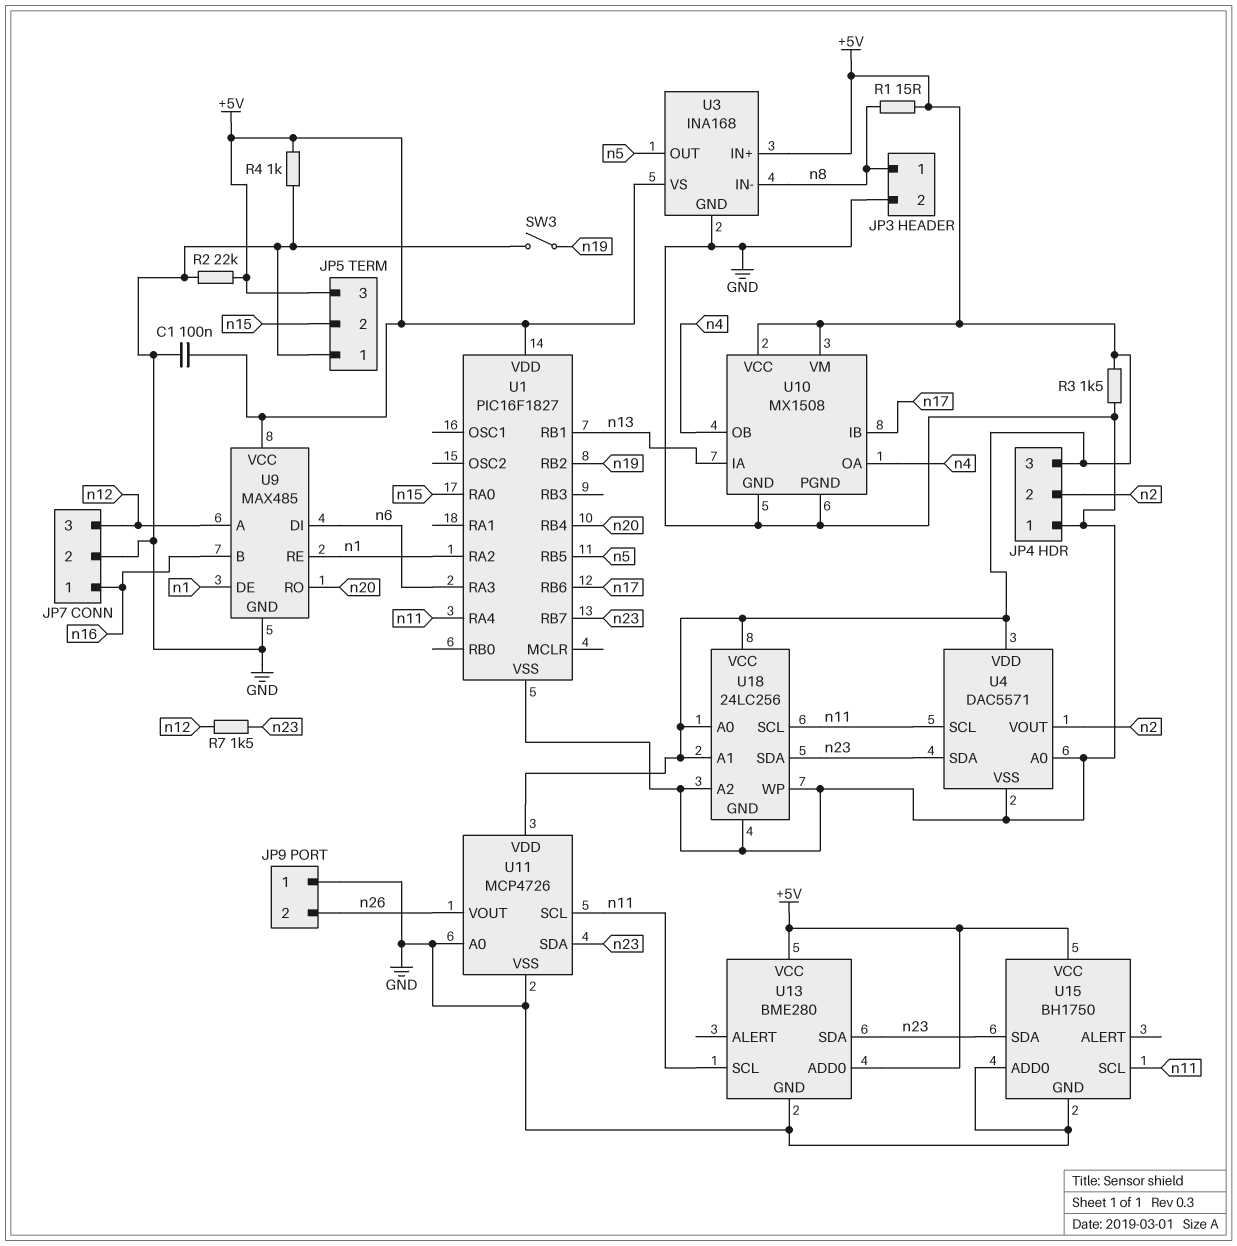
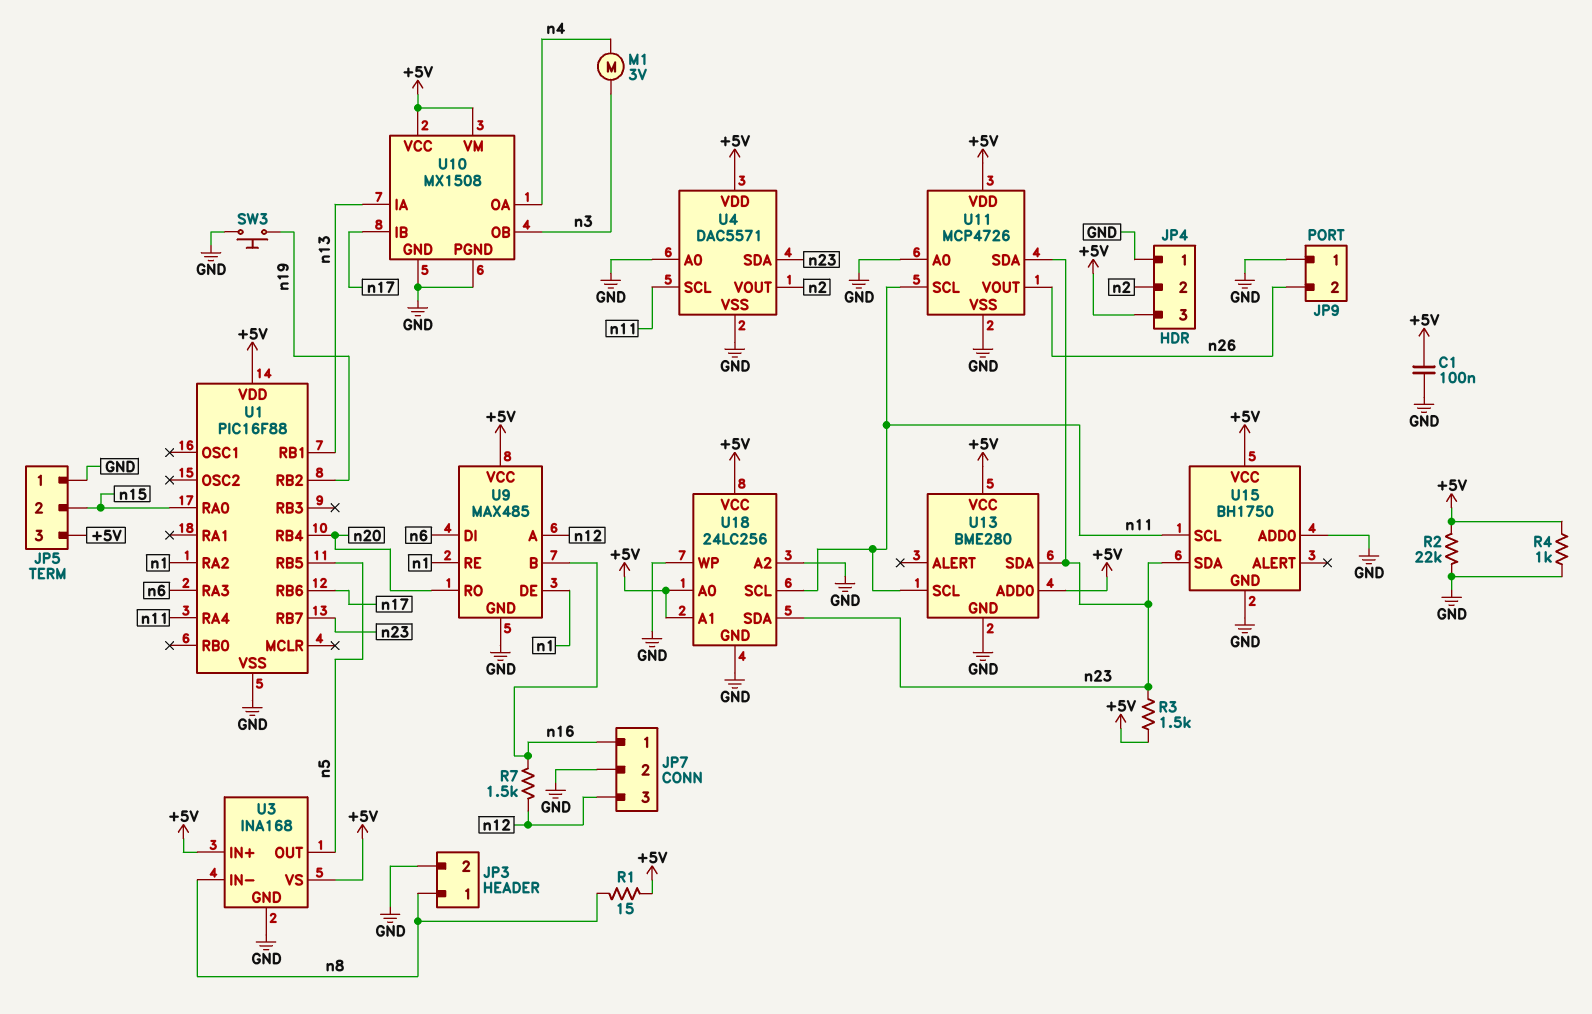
M1: none -> motor 3V (n3, n4)
R3: 1.5k (+5V, GND) -> 1.5k (+5V, n23)
R7: 1.5k (n12, n23) -> 1.5k (n12, n16)
SW3: switch (GND, n19) -> button (GND, n19)
U1: PIC16F1827 -> PIC16F88
U10 pin OB: n4 -> n3

